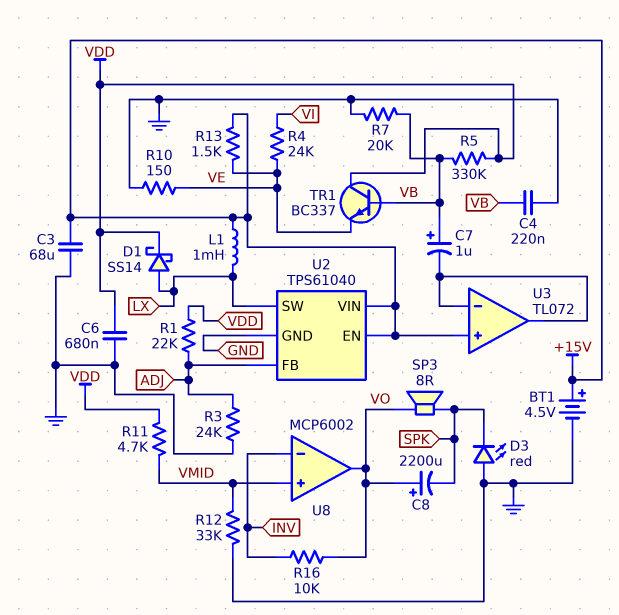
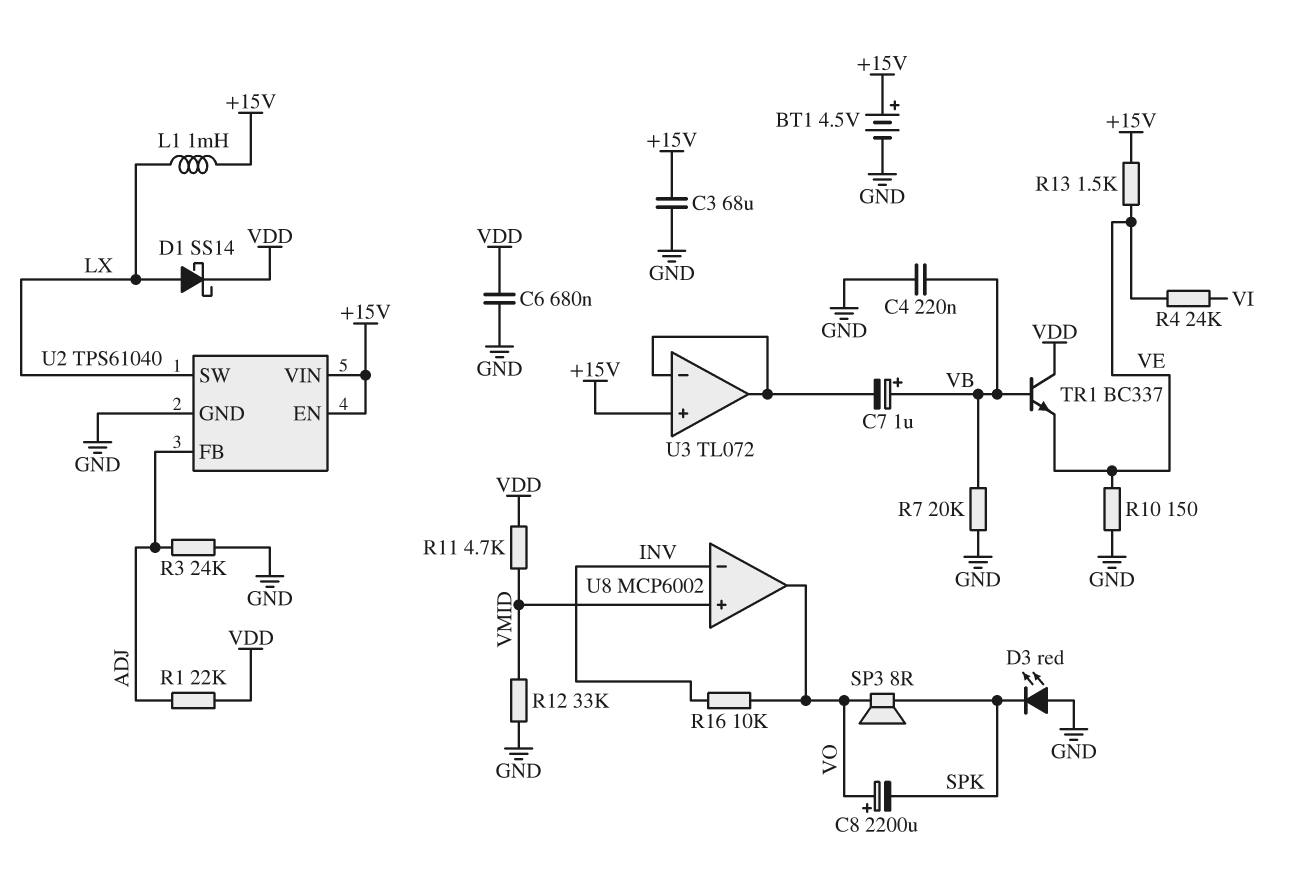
R5: 330k (VB, VDD) -> none

